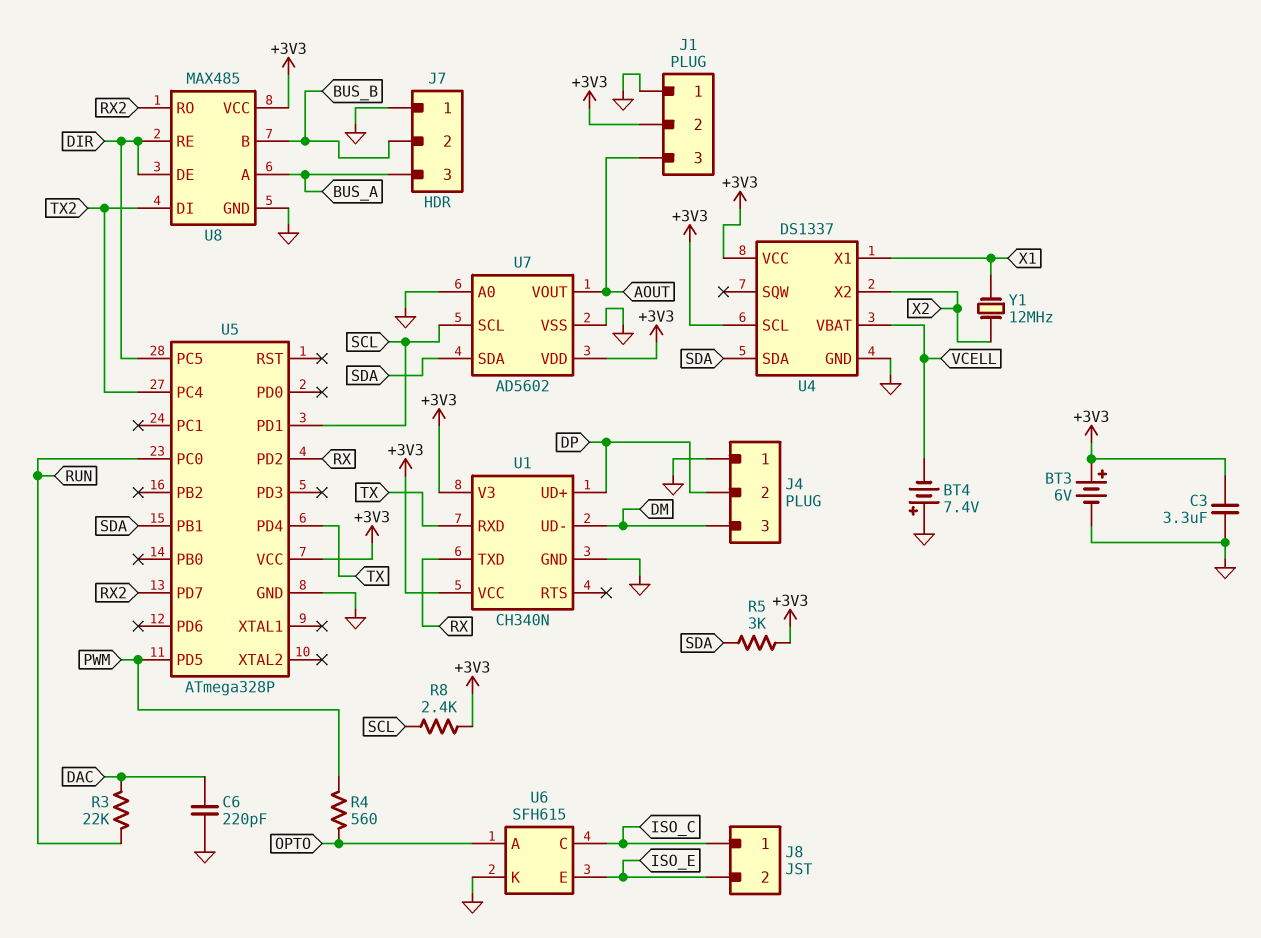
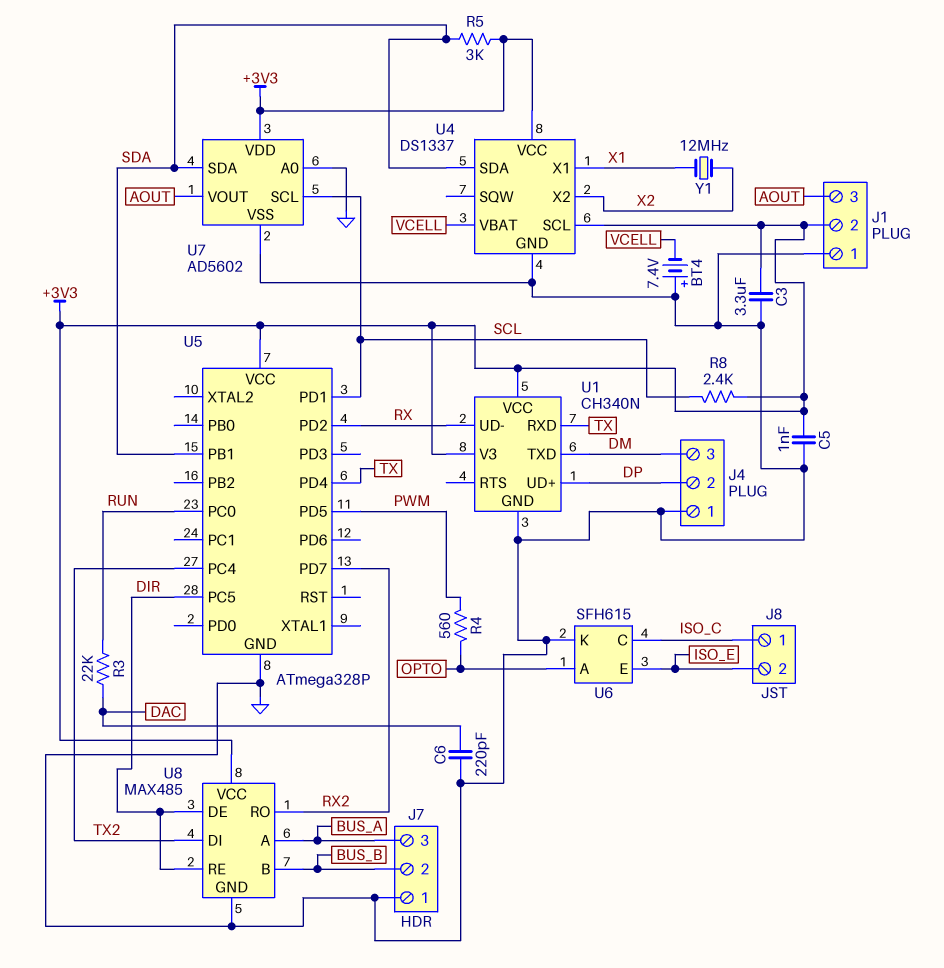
BT3: 6V (plus +3V3, minus GND) -> none
C5: none -> 1nF (+3V3, GND)
U1 pin TXD: RX -> DM
U1 pin UD-: DM -> RX

